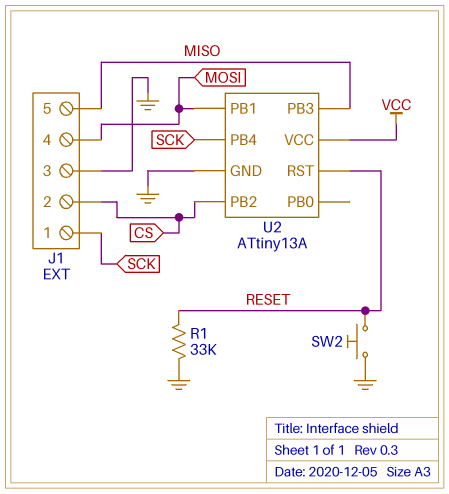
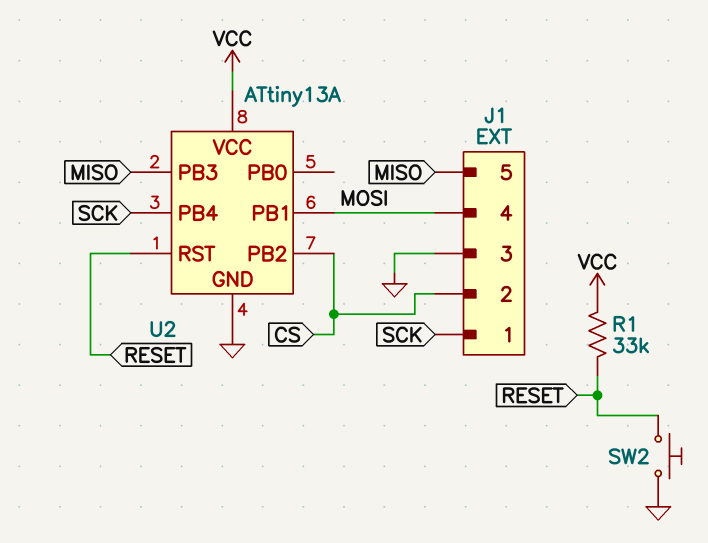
R1: 33k (GND, RESET) -> 33k (RESET, VCC)

